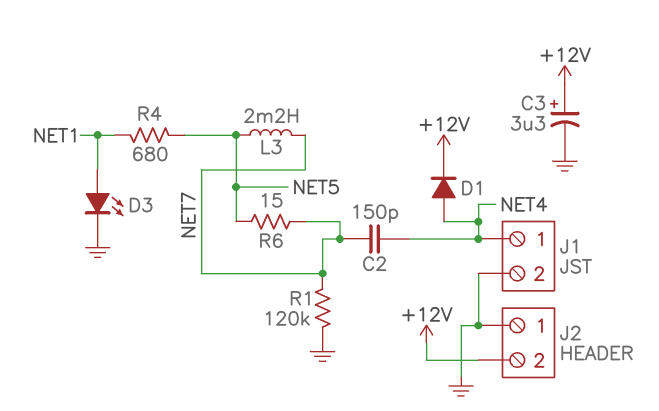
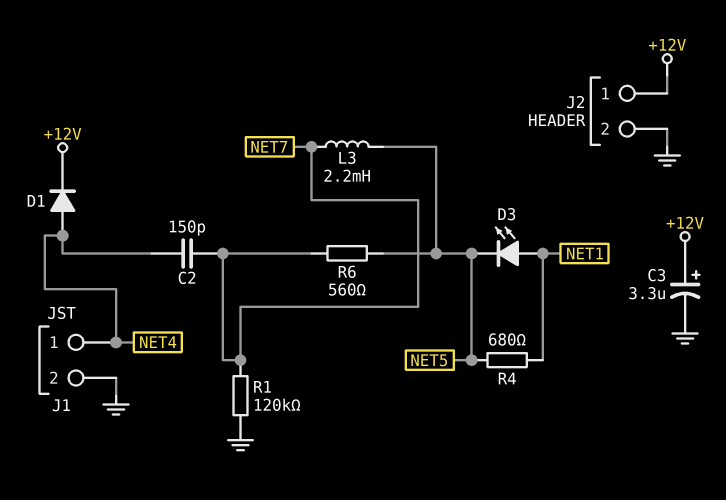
D3: LED (A NET1, K GND) -> LED (A NET1, K NET5)
J2 pin 1: GND -> +12V
J2 pin 2: +12V -> GND
R6: 15 (NET5, NET7) -> 560 (NET5, NET7)

